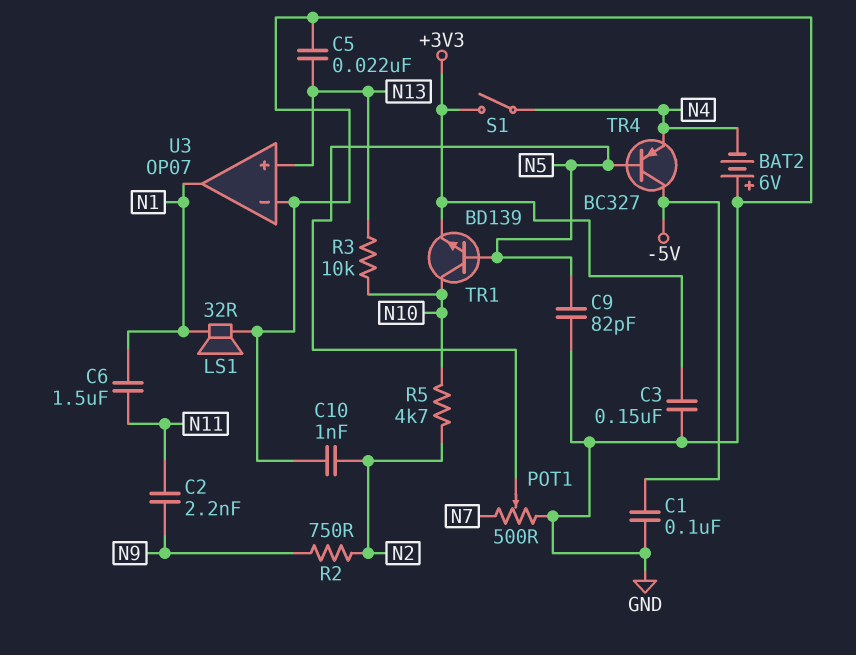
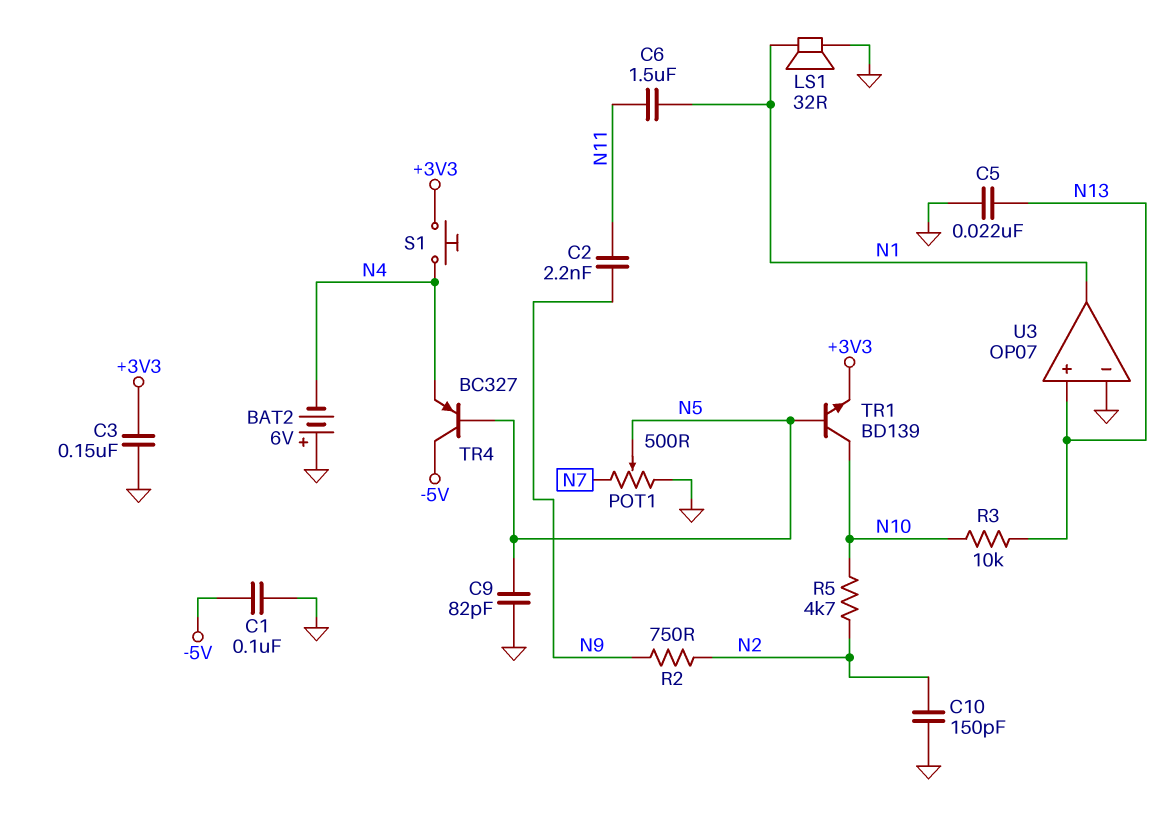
C10: 1nF (GND, N2) -> 150pF (GND, N2)
S1: switch (+3V3, N4) -> button (+3V3, N4)

